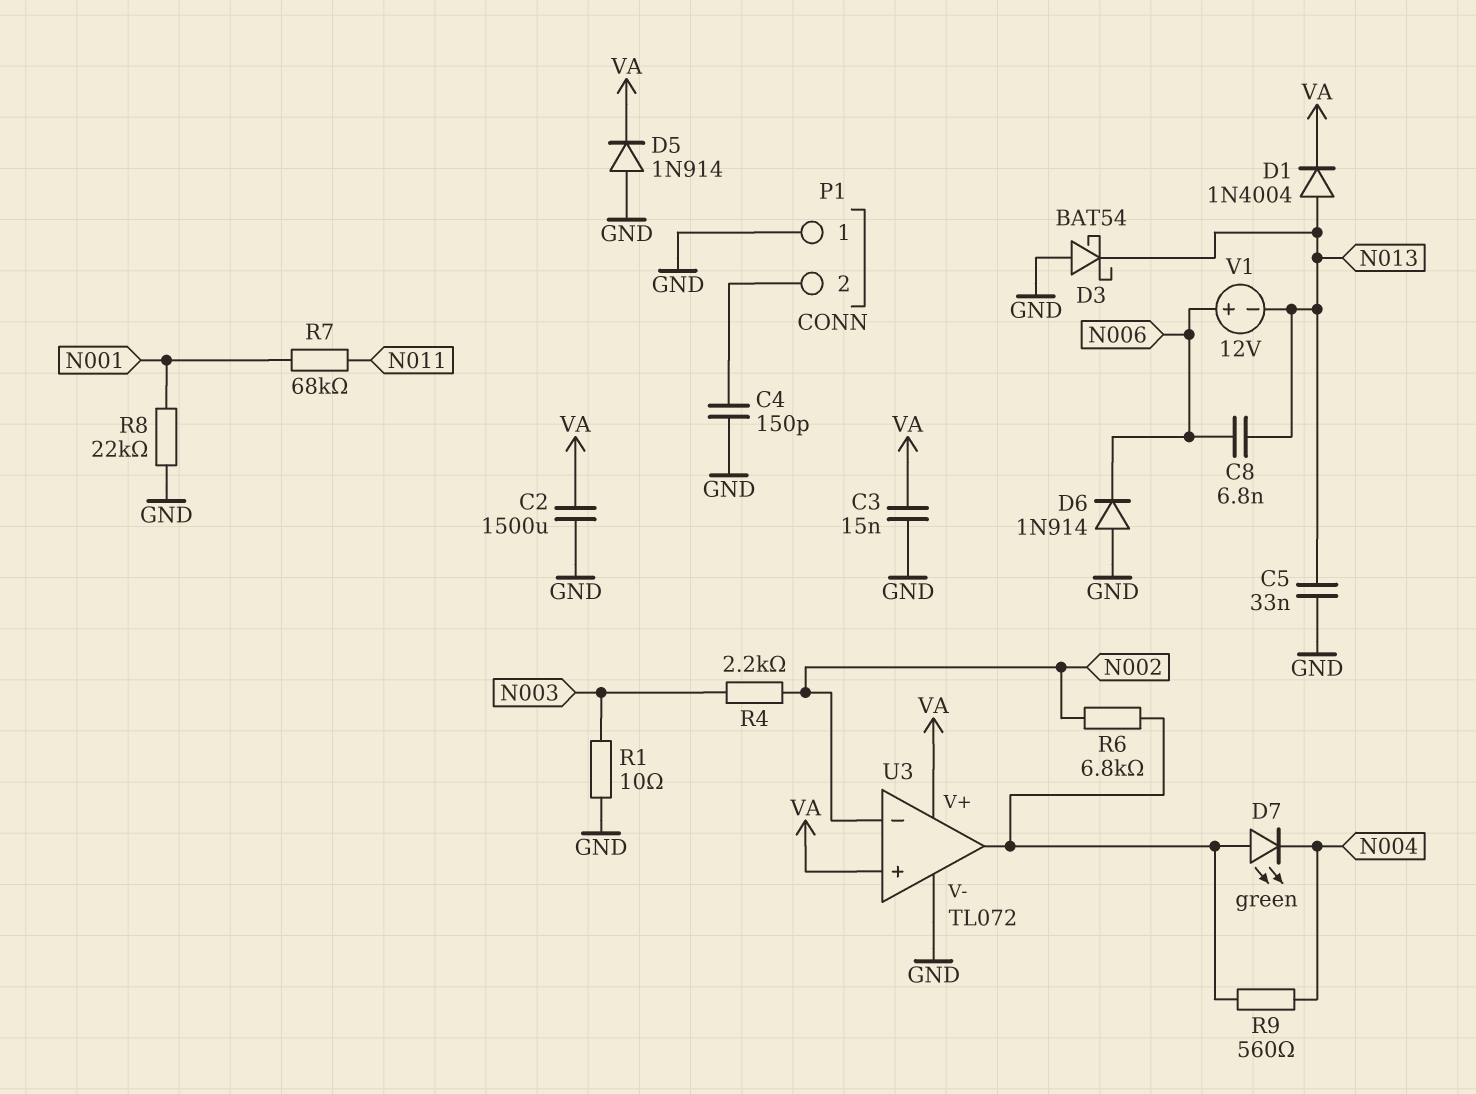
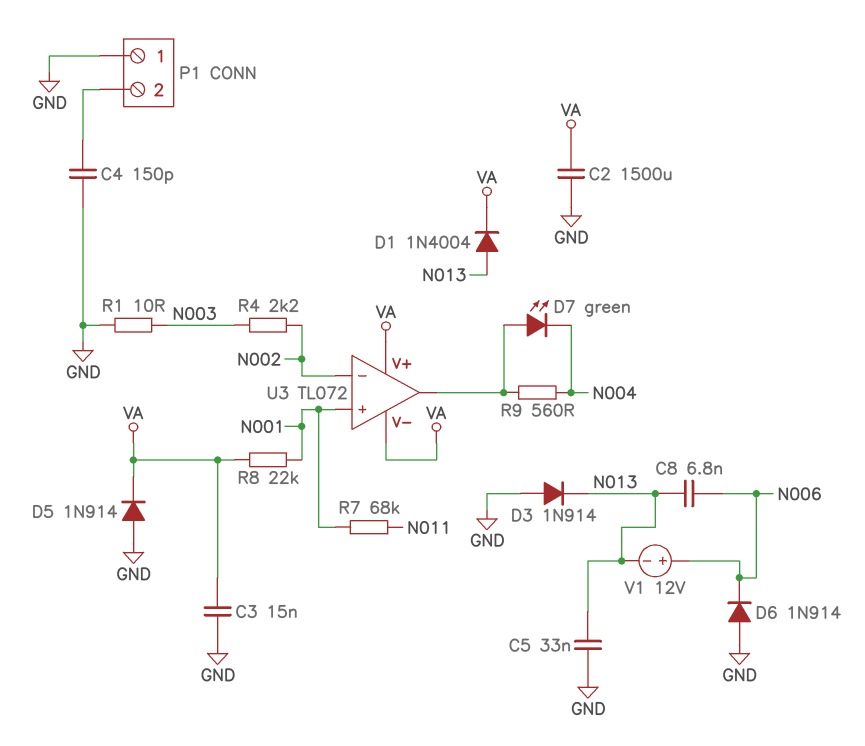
D3: schottky BAT54 (A GND, K N013) -> diode 1N914 (A GND, K N013)
R6: 6.8k (N002, U3/out) -> none
R8: 22k (GND, N001) -> 22k (N001, VA)
U3 pin V-: GND -> VA
U3 pin in+: VA -> N001

